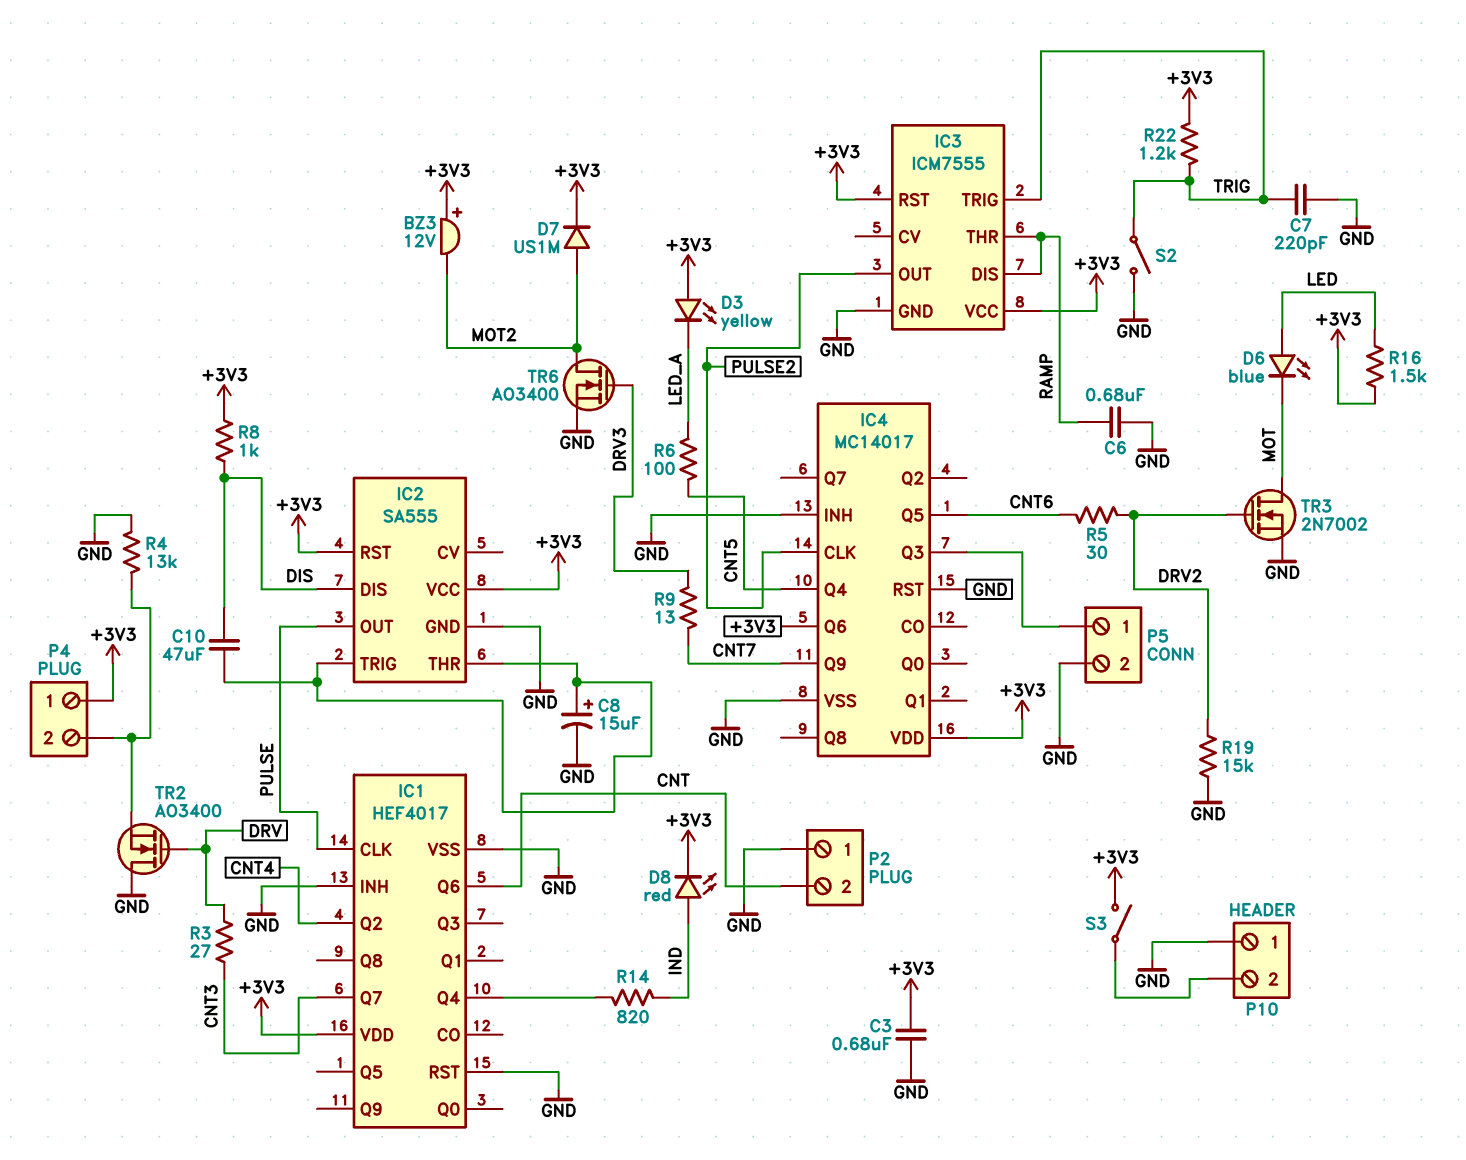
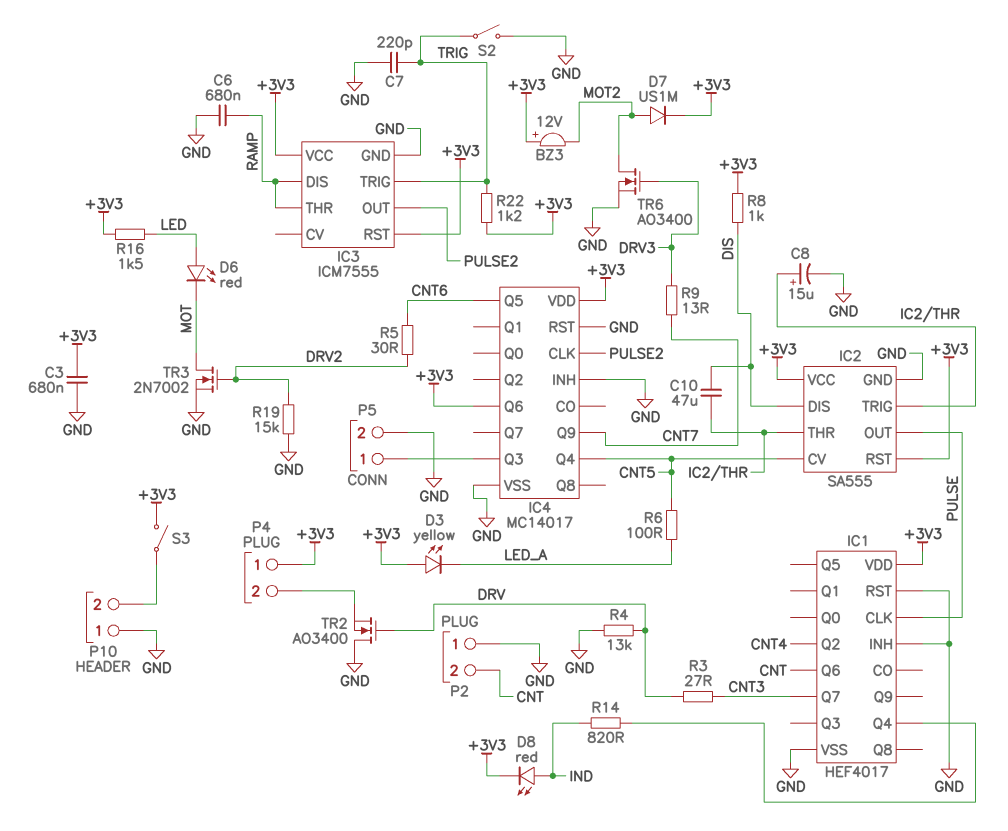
D6: LED blue (A LED, K MOT) -> LED red (A LED, K MOT)
IC2 pin CV: none -> CNT5
R4: 13k (GND, P4/2) -> 13k (DRV, GND)

